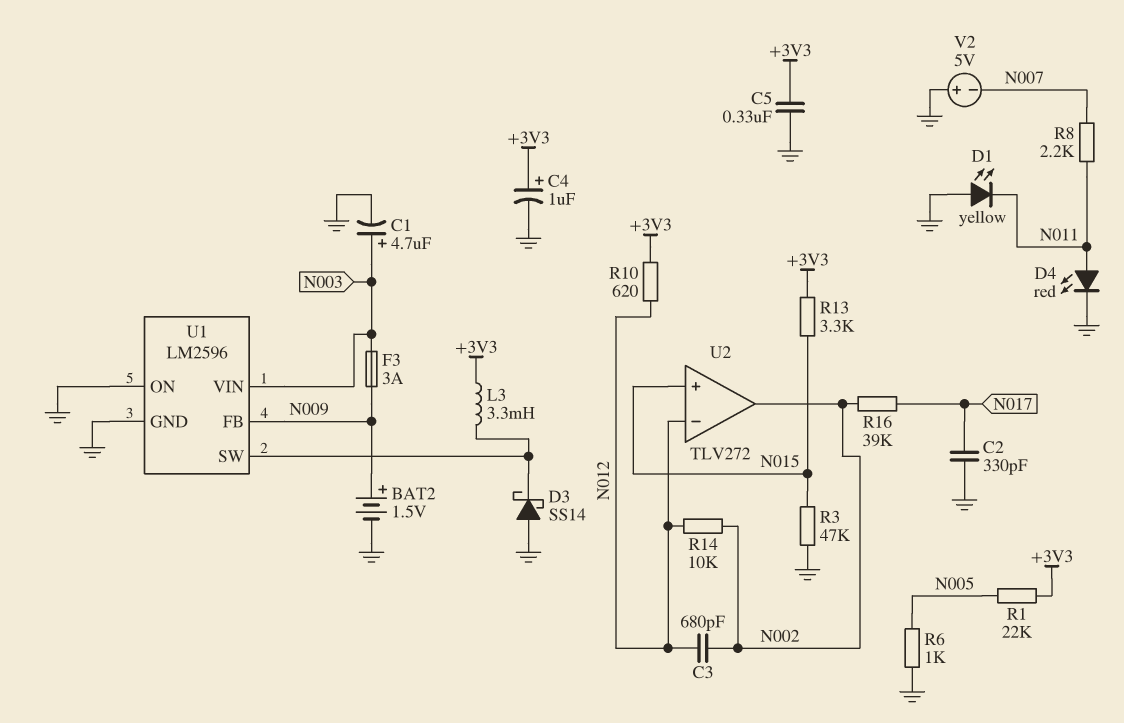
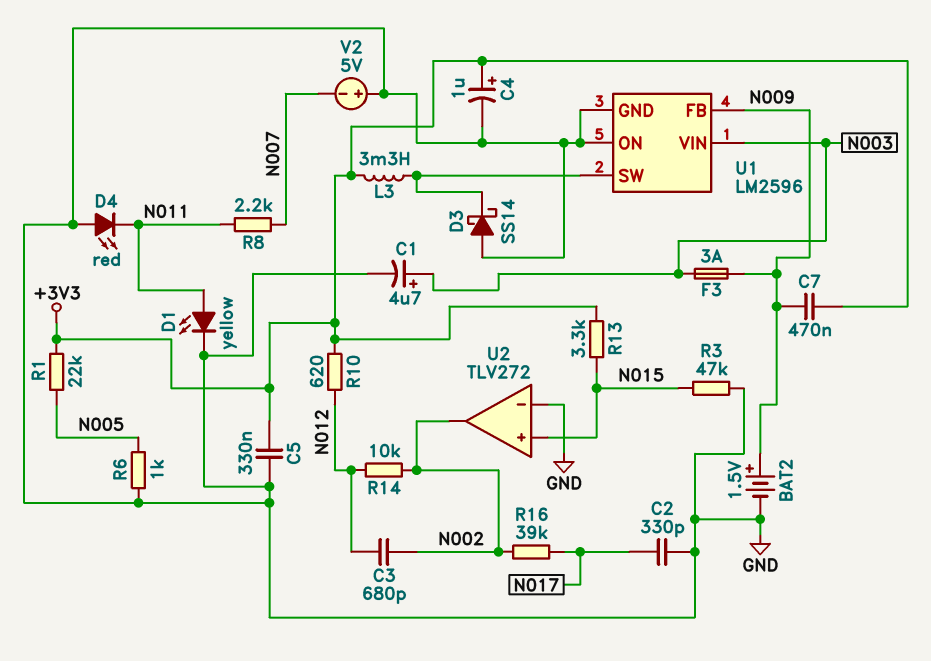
C7: none -> 470nF (+3V3, N009)
D1: LED yellow (A GND, K N011) -> LED yellow (A N011, K GND)
D4: LED red (A N011, K GND) -> LED red (A GND, K N011)
U2 pin in-: N012 -> GND

